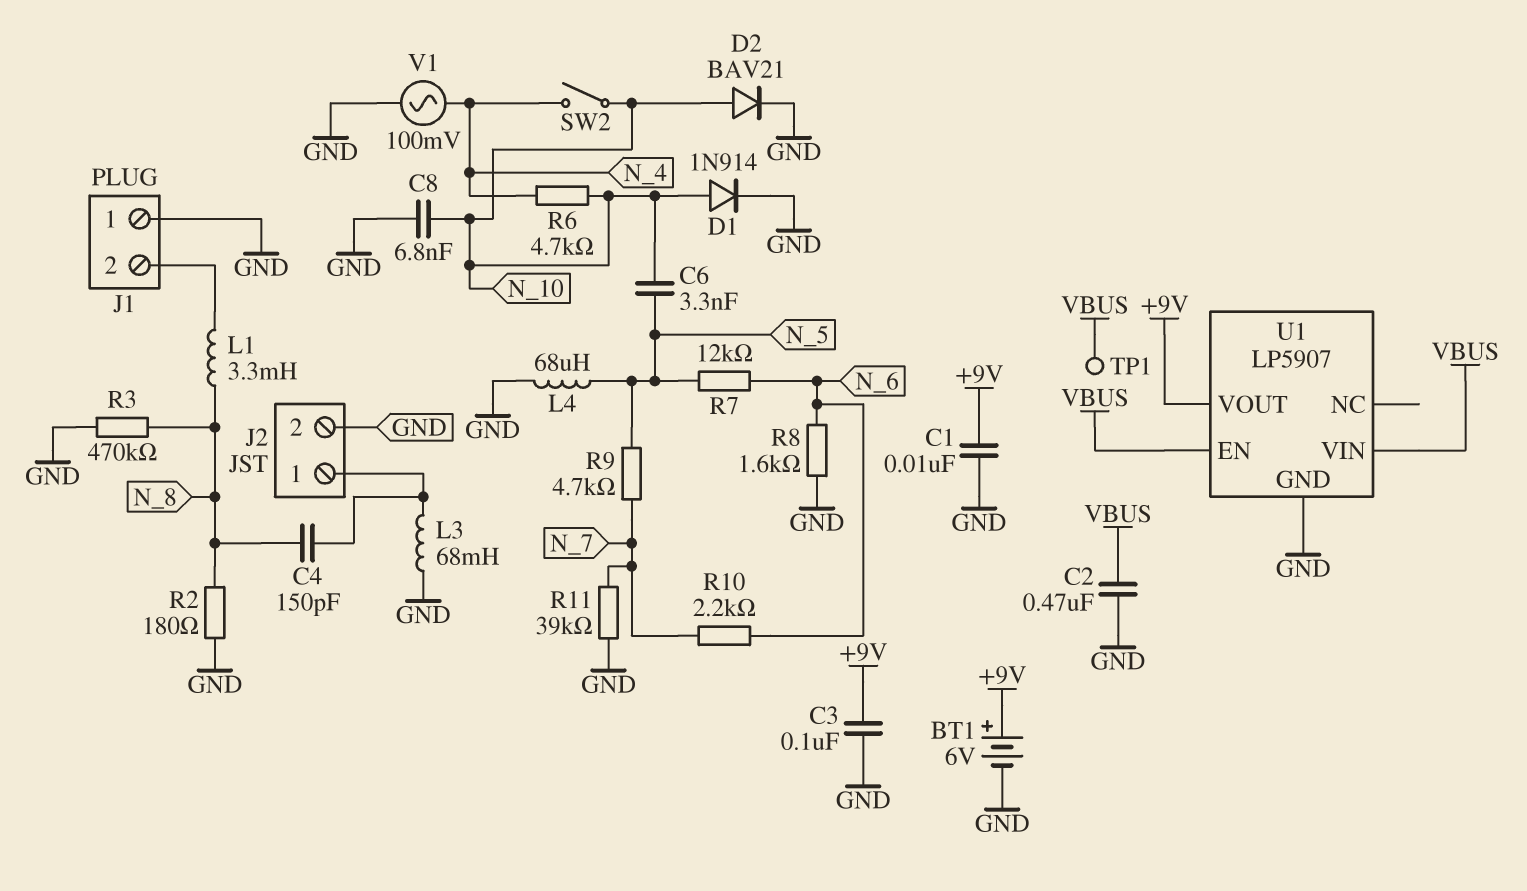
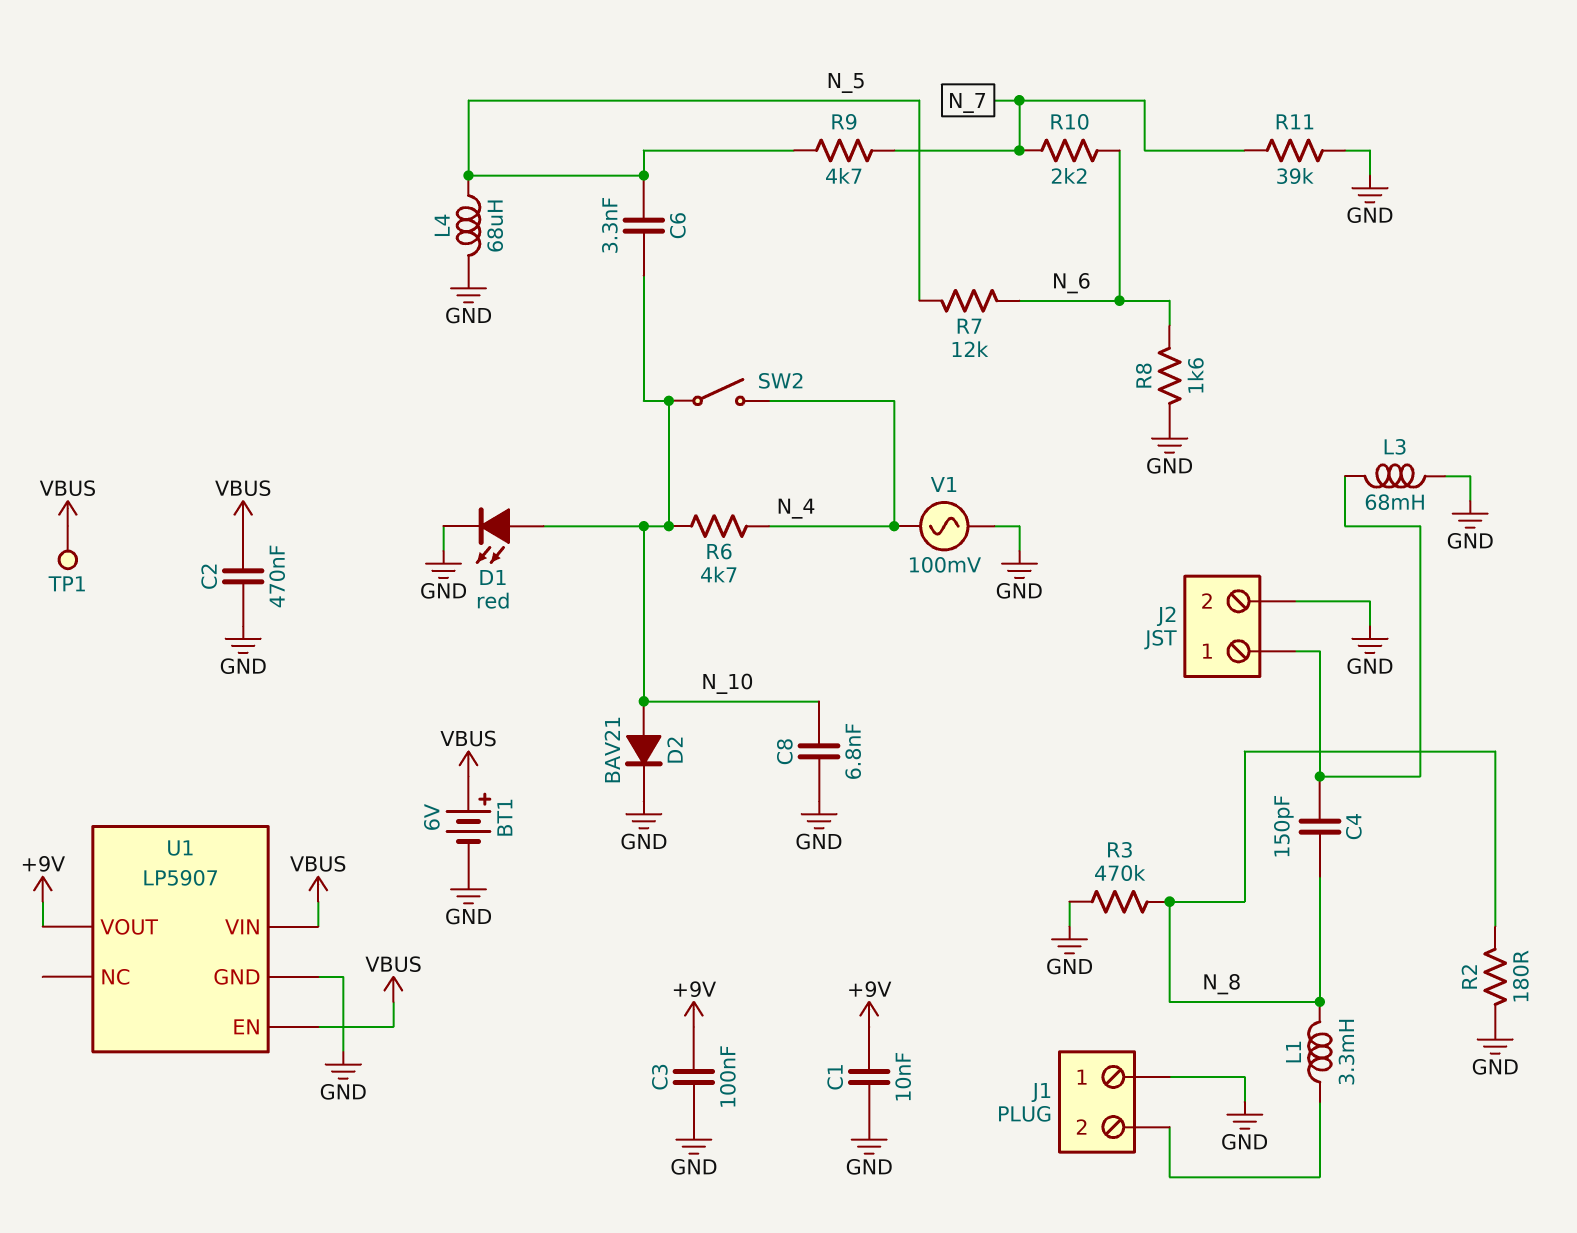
BT1: 6V (plus +9V, minus GND) -> 6V (plus VBUS, minus GND)
D1: diode 1N914 (A N_10, K GND) -> LED red (A N_10, K GND)

